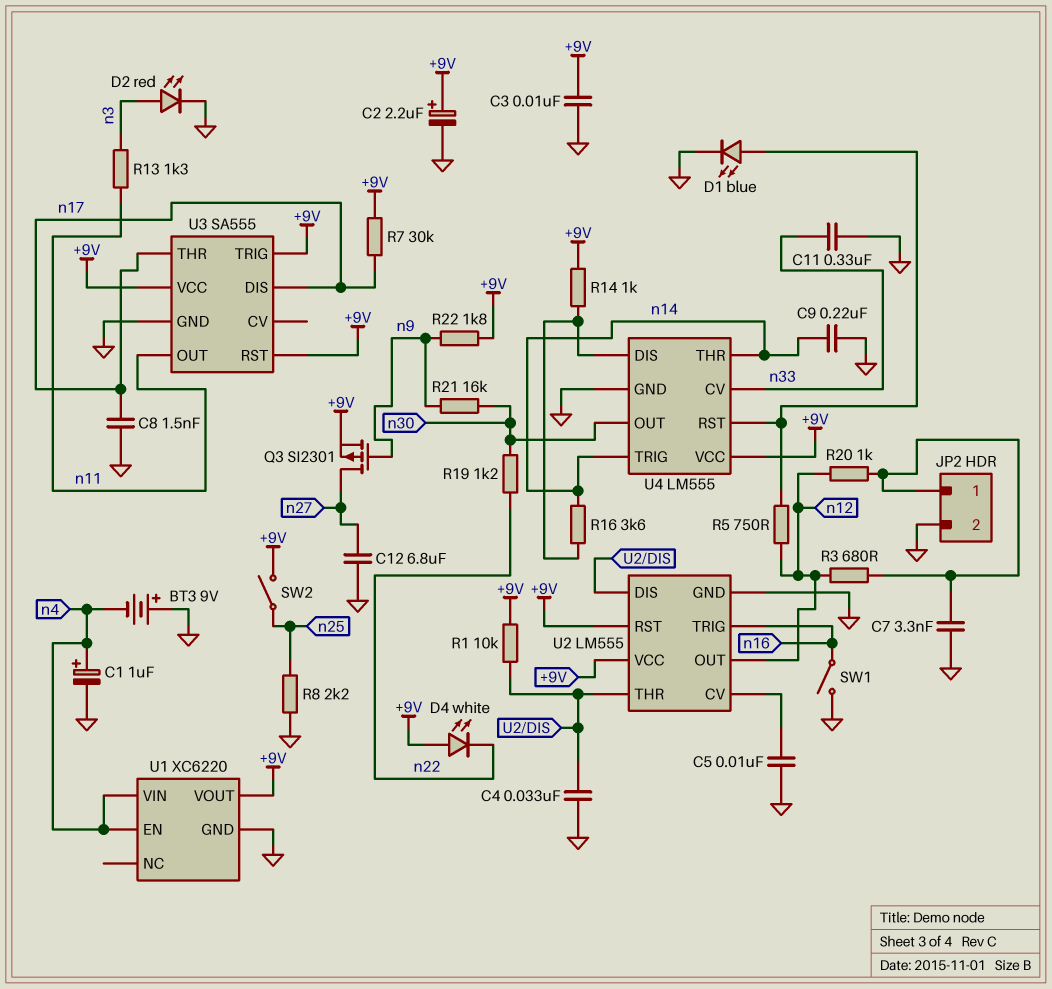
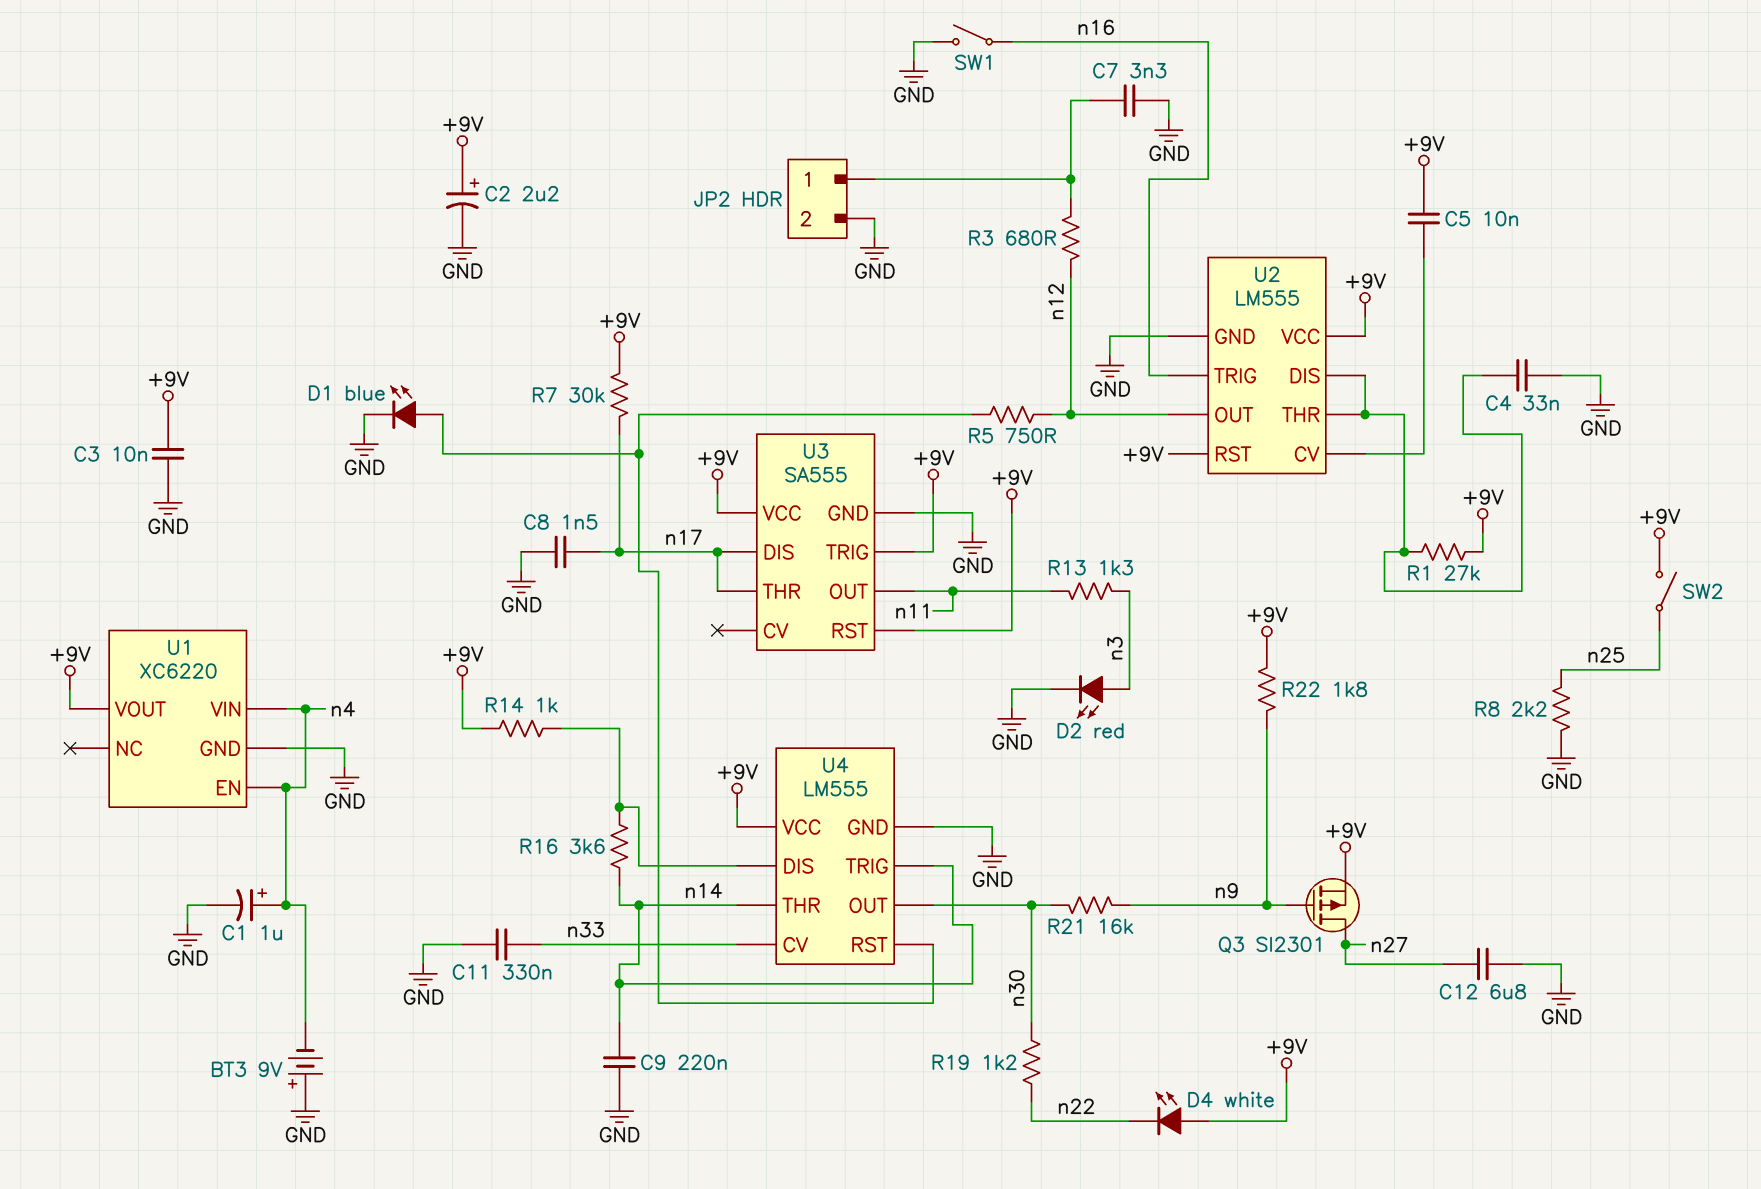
C5: 10nF (GND, U2/CV) -> 10nF (+9V, U2/CV)
R1: 10k (+9V, U2/DIS) -> 27k (+9V, U2/DIS)
R20: 1k (JP2/1, n12) -> none

